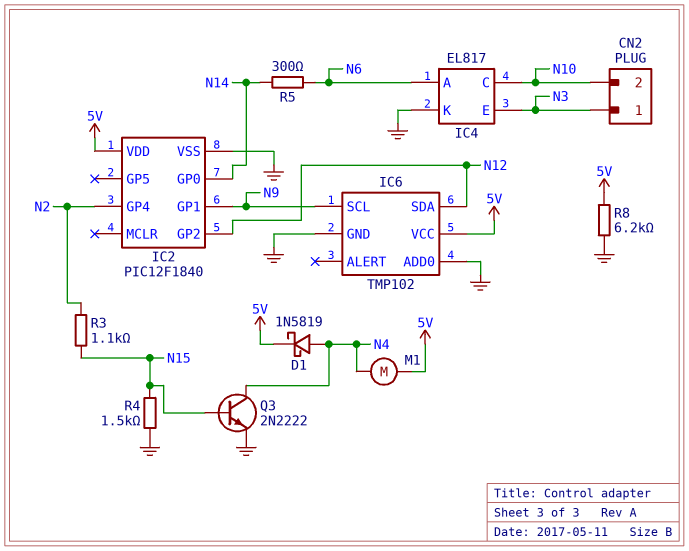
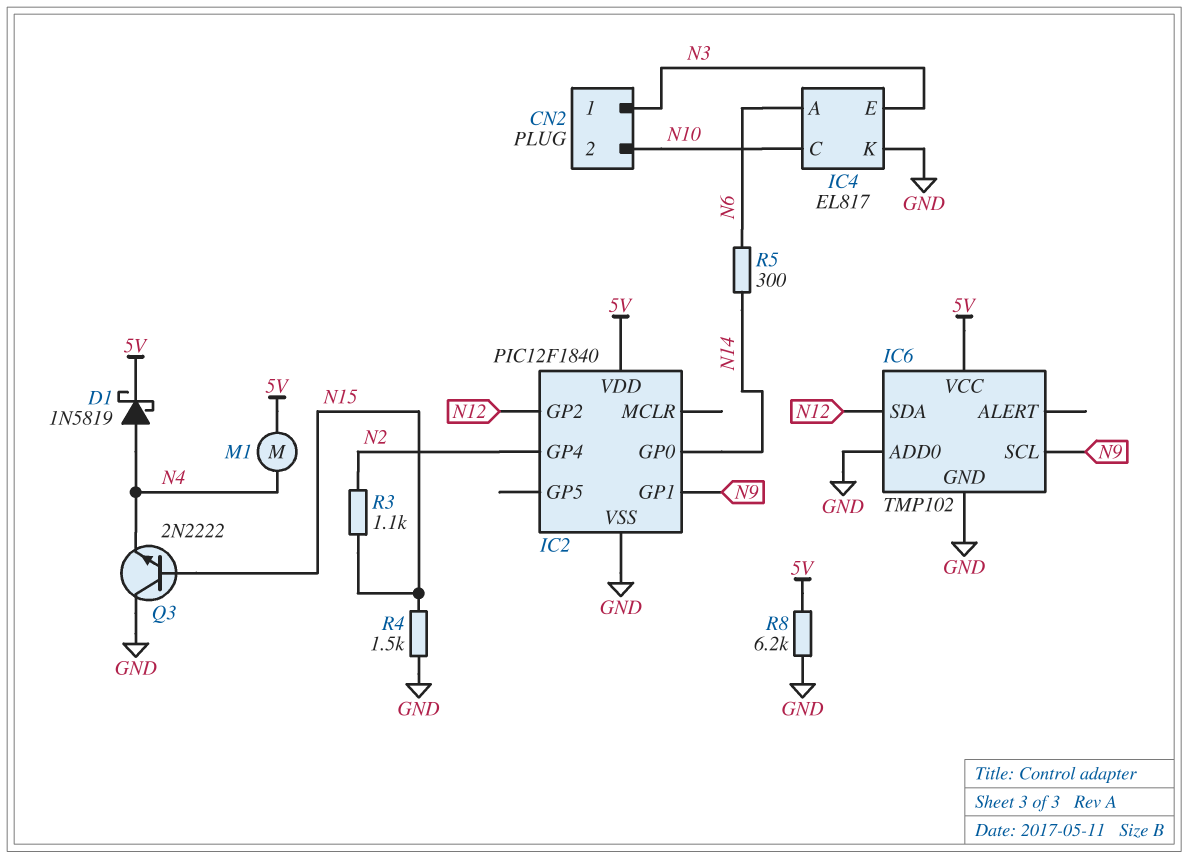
Q3: NPN 2N2222 (B N15, C N4, E GND) -> NPN 2N2222 (B N15, C GND, E N4)

